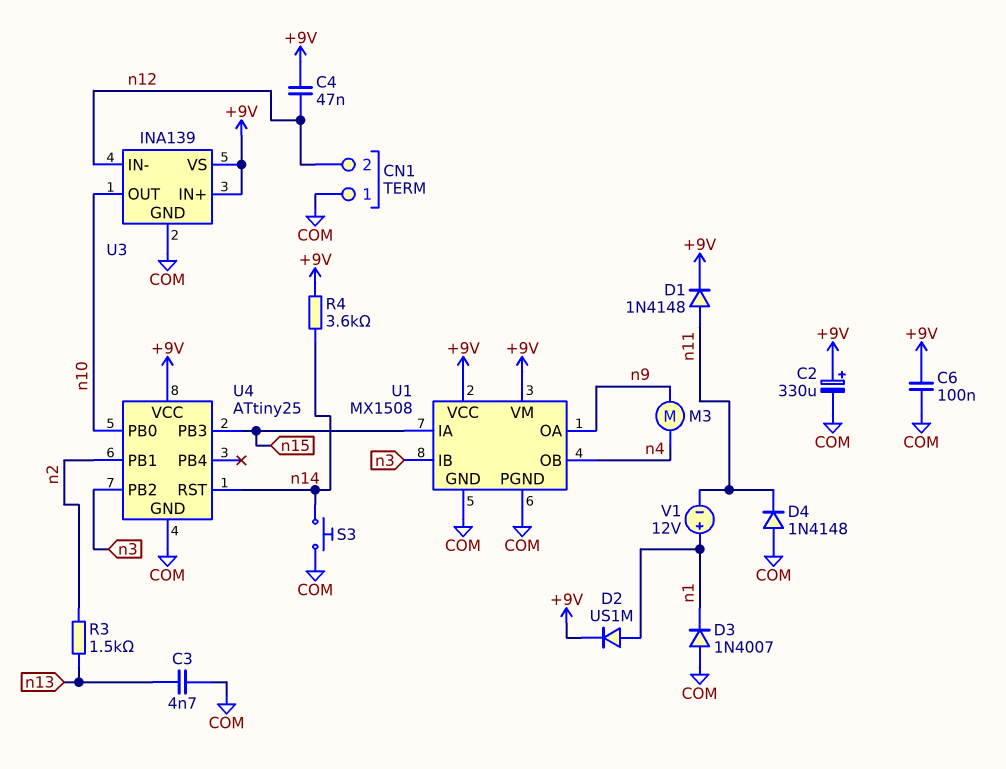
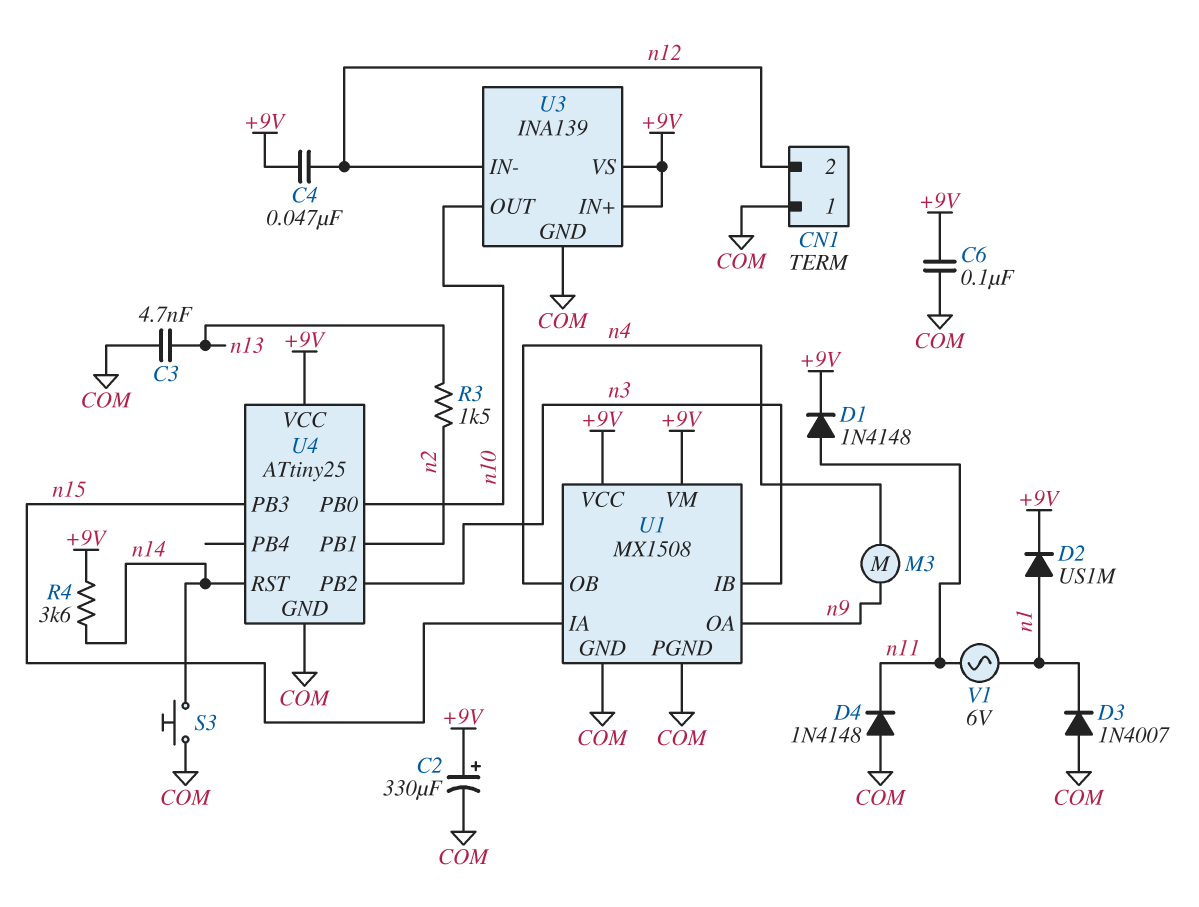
V1: 12V (plus n1, minus n11) -> AC 6V (n1, n11)

